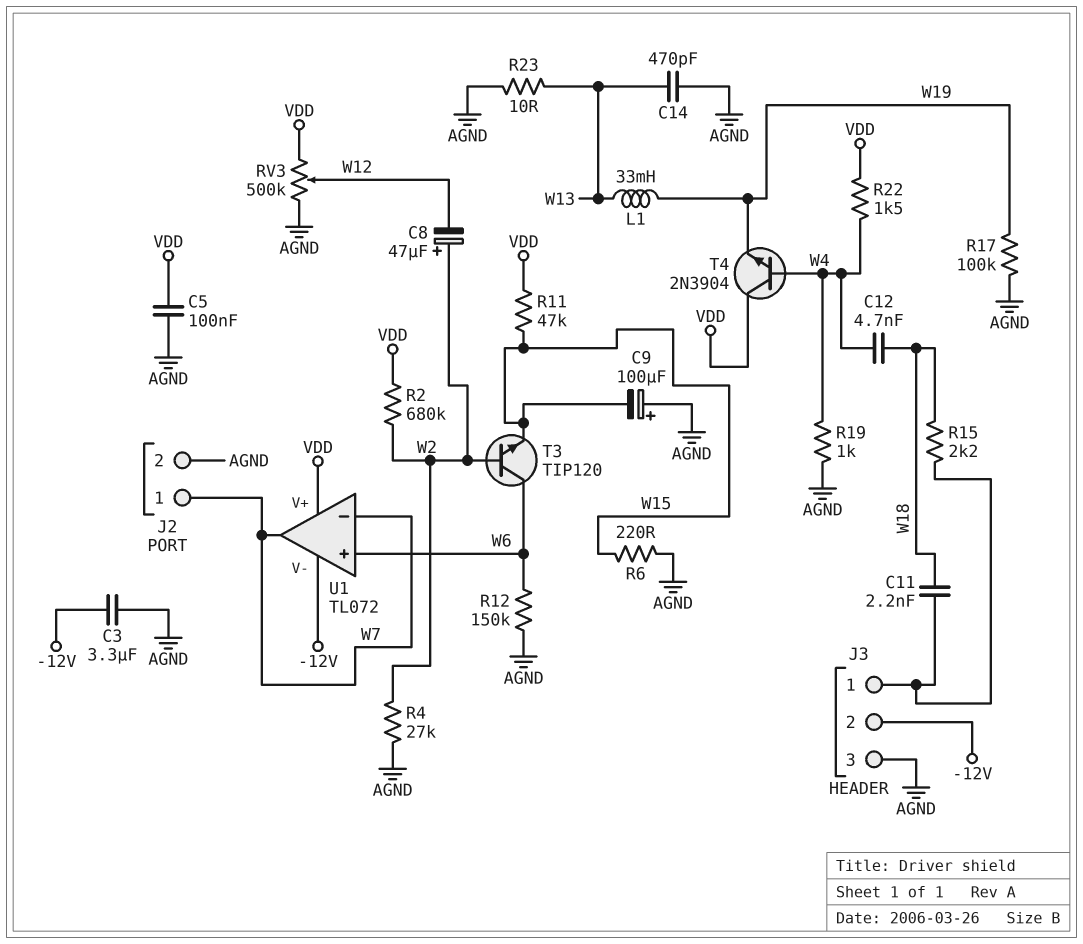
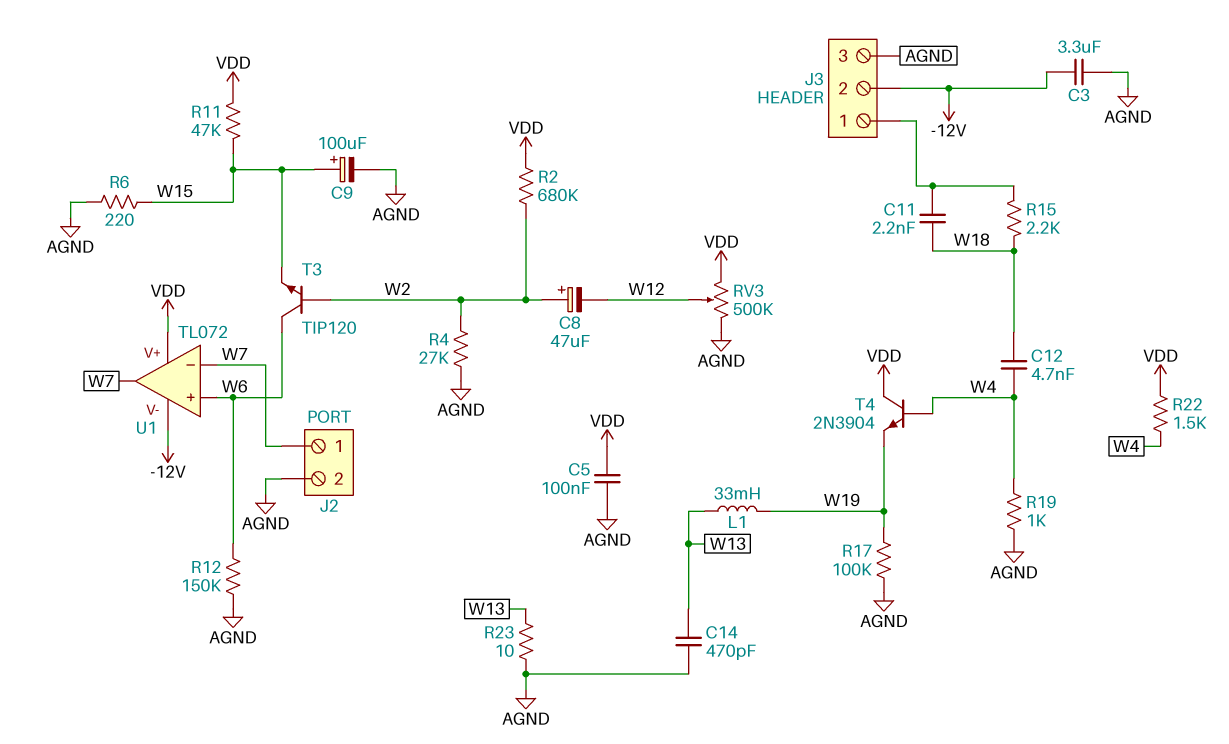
C9: 100uF (plus AGND, minus W15) -> 100uF (plus W15, minus AGND)

